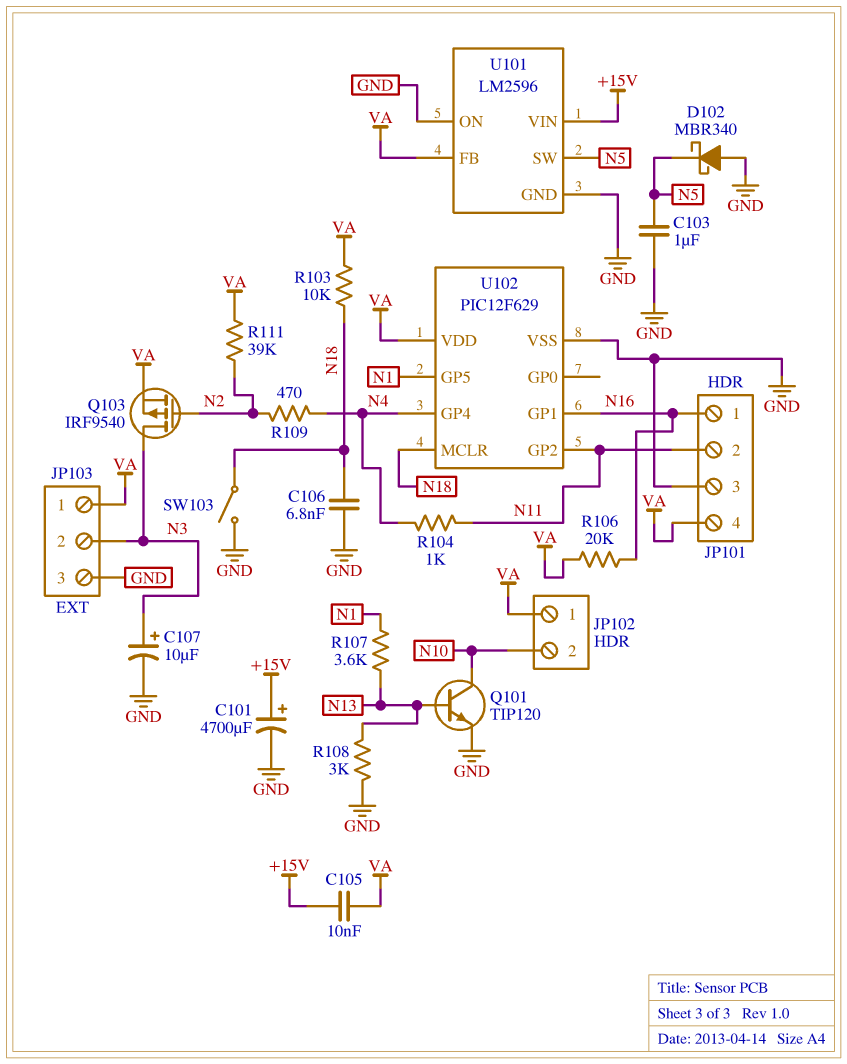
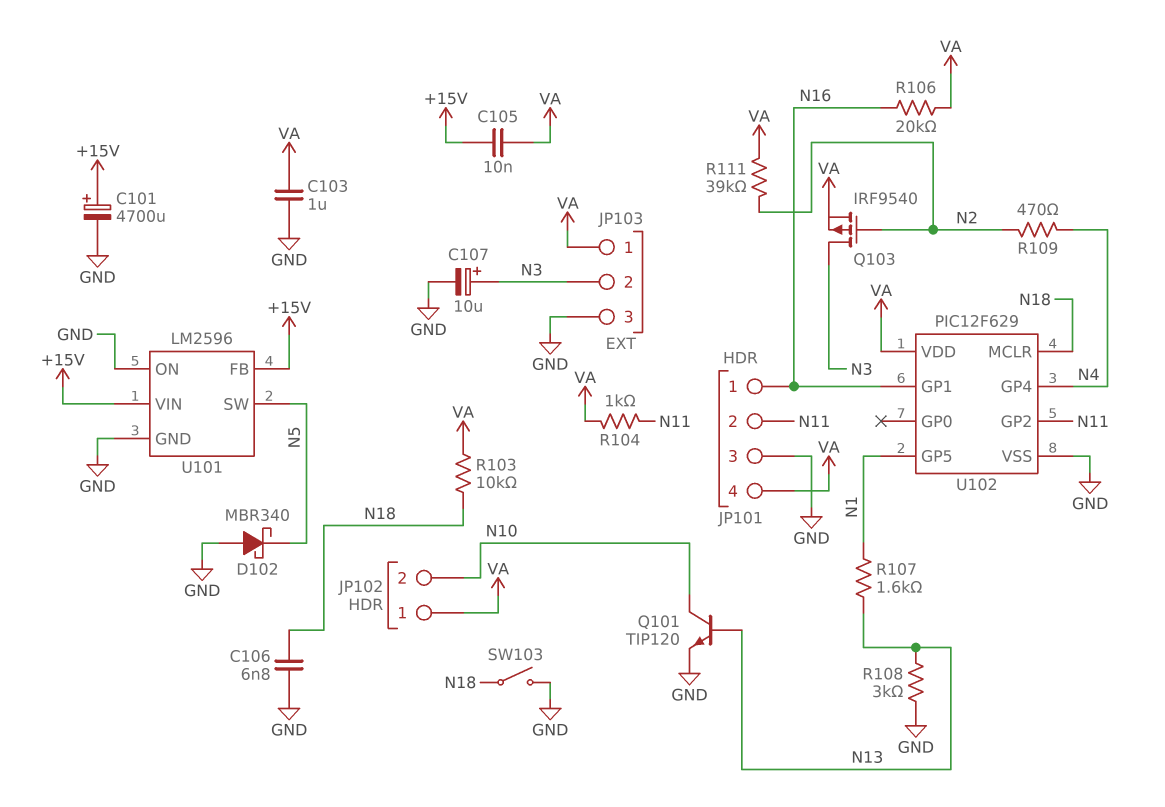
C103: 1uF (GND, N5) -> 1uF (GND, VA)
R104: 1k (N4, N11) -> 1k (N11, VA)
R107: 3.6k (N1, N13) -> 1.6k (N1, N13)
U101 pin FB: VA -> +15V

